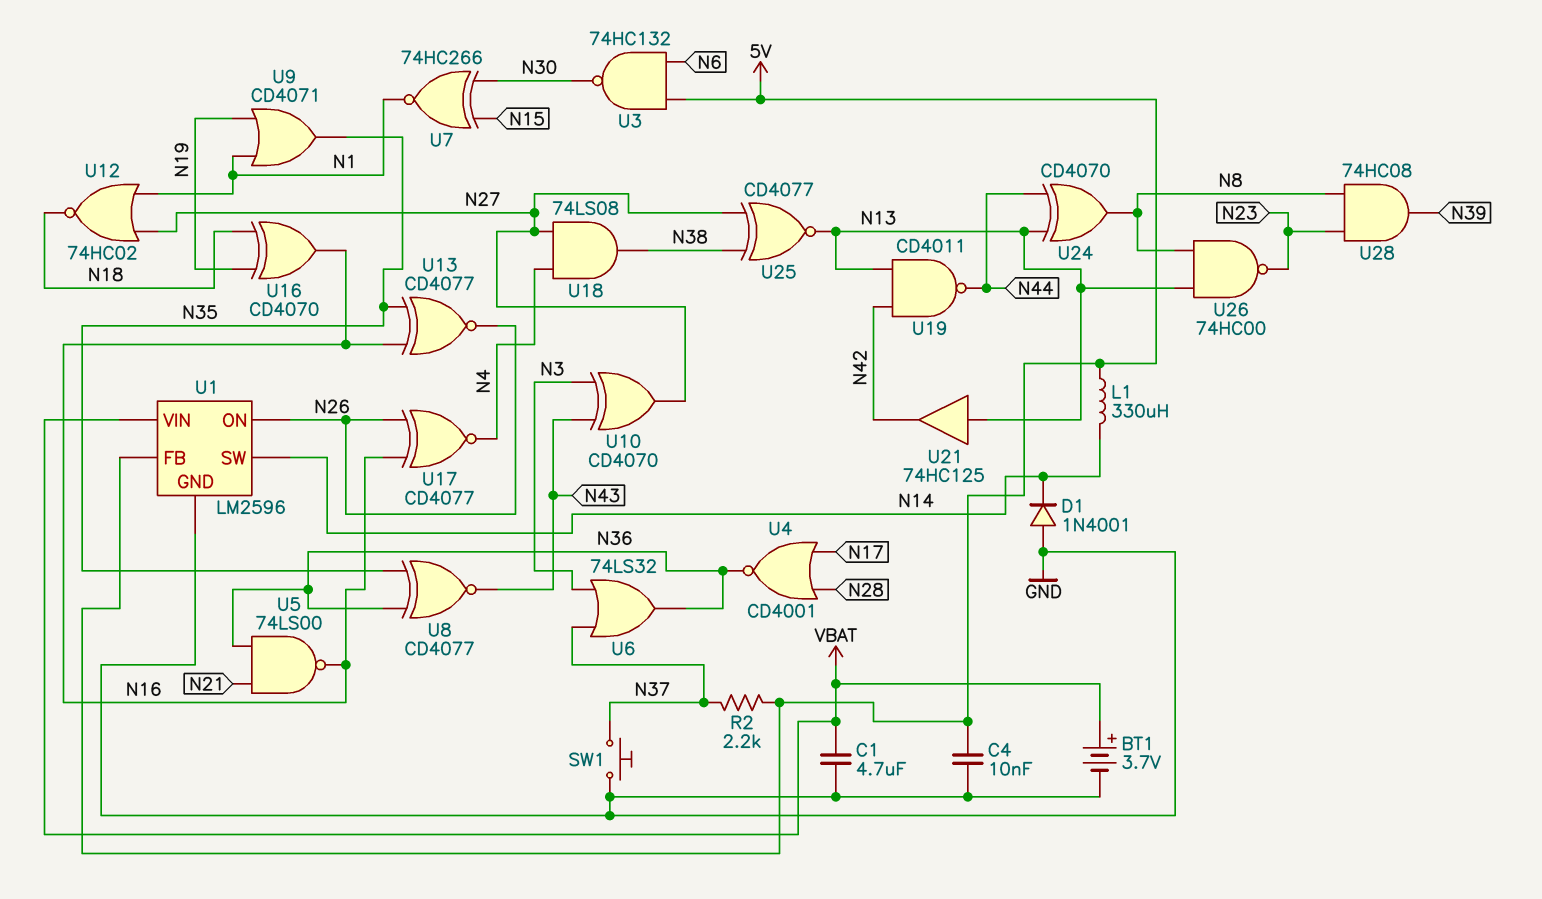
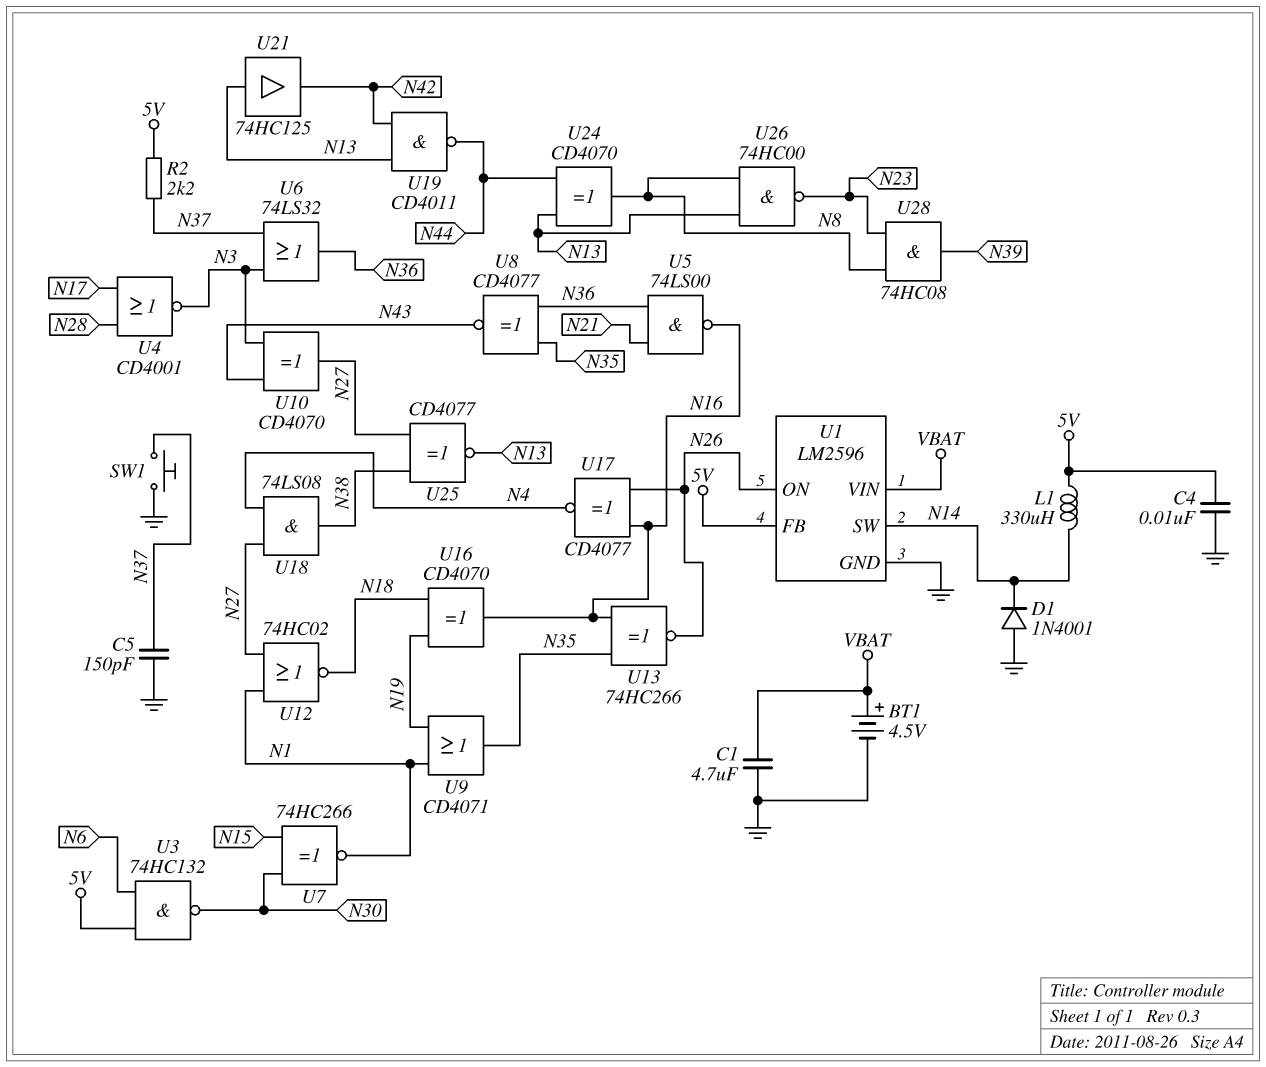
BT1: 3.7V (plus VBAT, minus GND) -> 4.5V (plus VBAT, minus GND)
C5: none -> 150pF (GND, N37)
U4: NOR CD4001 (in N17, in N28, out N36) -> NOR CD4001 (in N17, in N28, out N3)
U13: XNOR CD4077 (in N16, in N35, out N26) -> XNOR 74HC266 (in N16, in N35, out N26)

